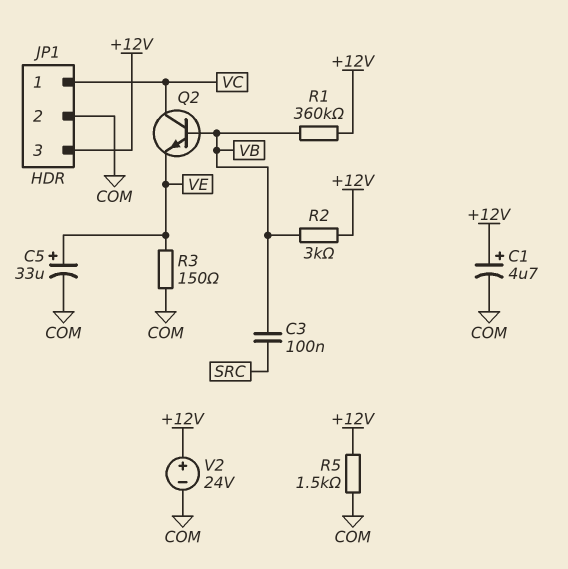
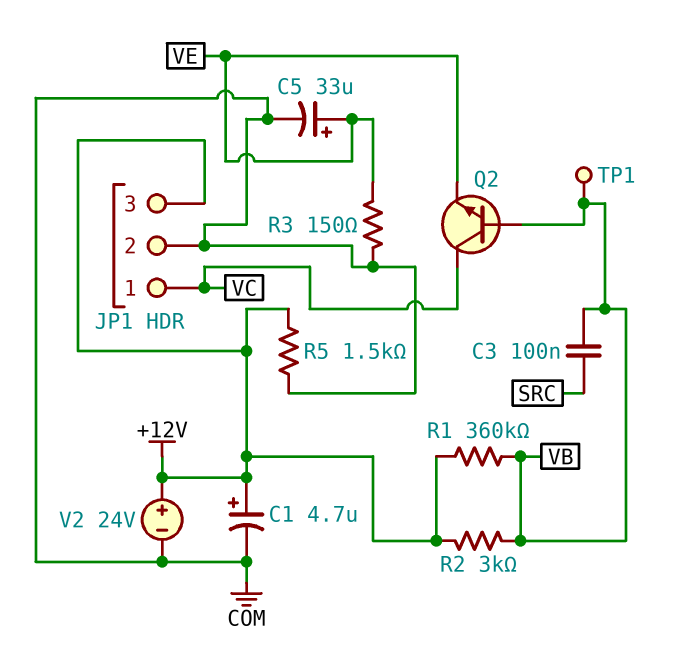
TP1: none -> test point (VB)

